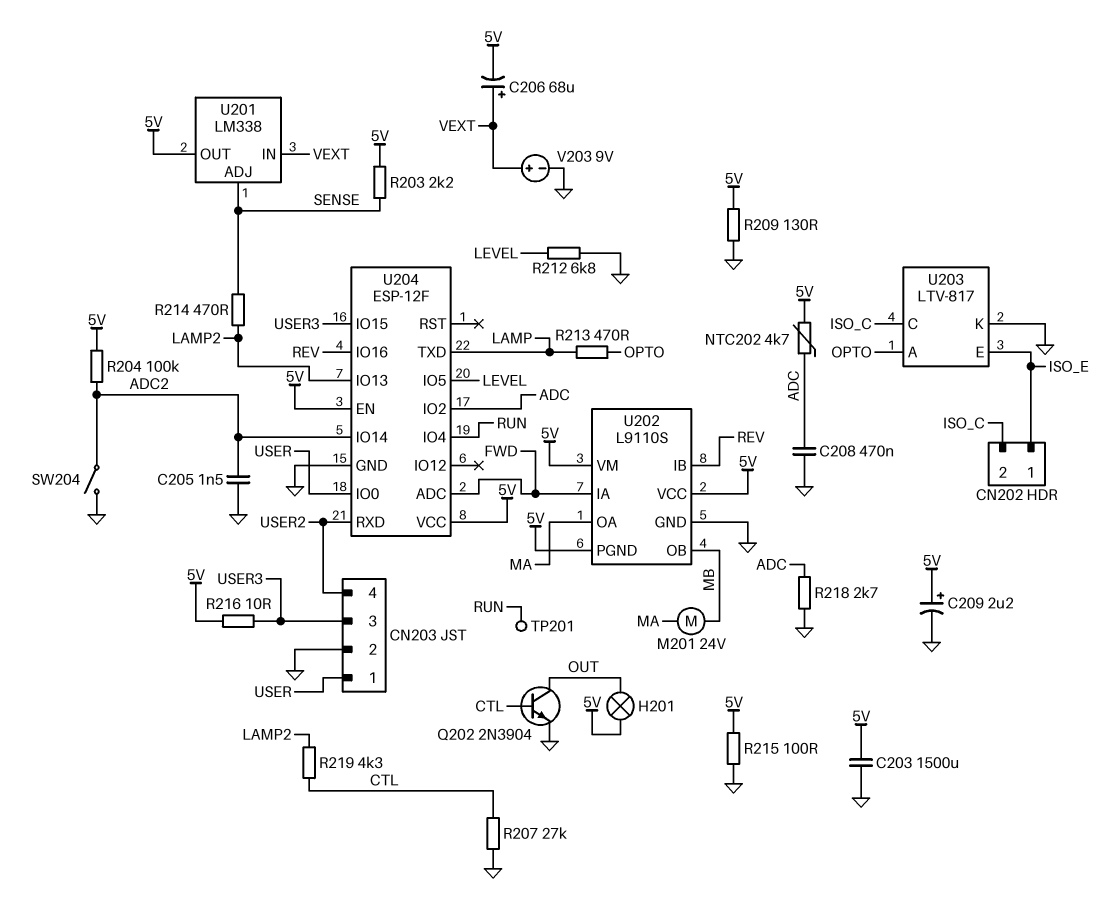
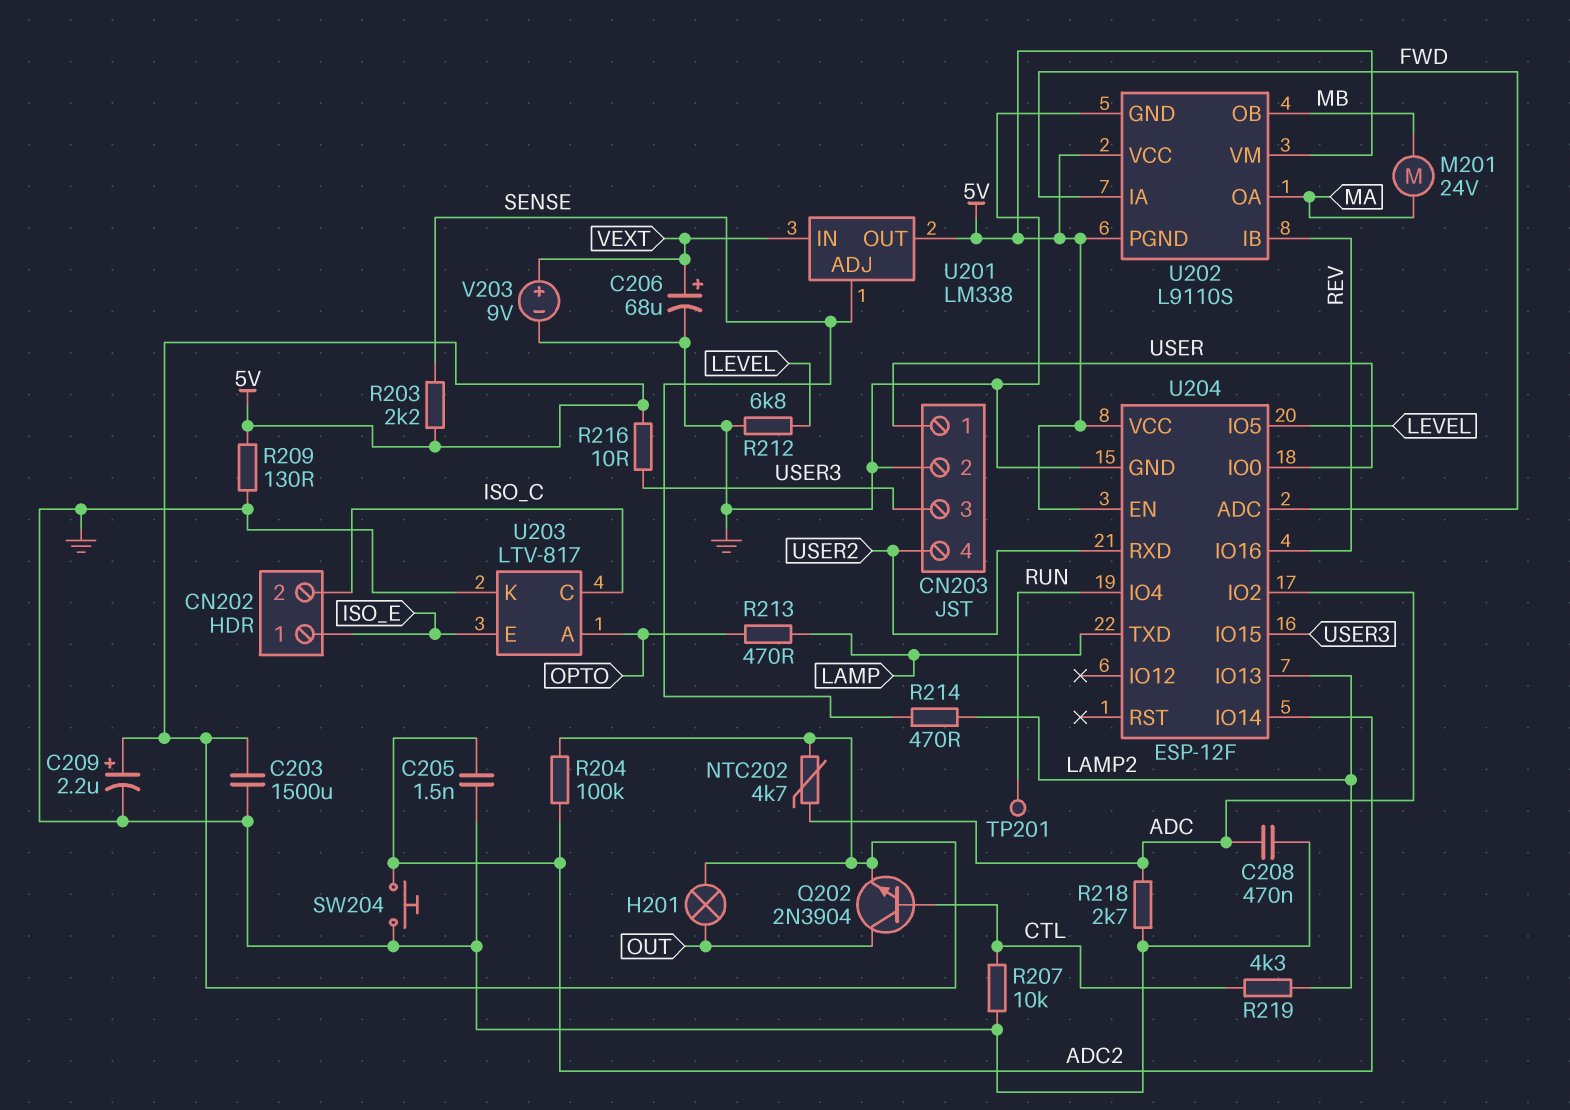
C206: 68uF (plus VEXT, minus 5V) -> 68uF (plus VEXT, minus GND)
Q202: NPN 2N3904 (B CTL, C OUT, E GND) -> NPN 2N3904 (B CTL, C OUT, E 5V)
R207: 27k (CTL, GND) -> 10k (CTL, GND)
R215: 100 (5V, GND) -> none
SW204: switch (ADC2, GND) -> button (ADC2, GND)

